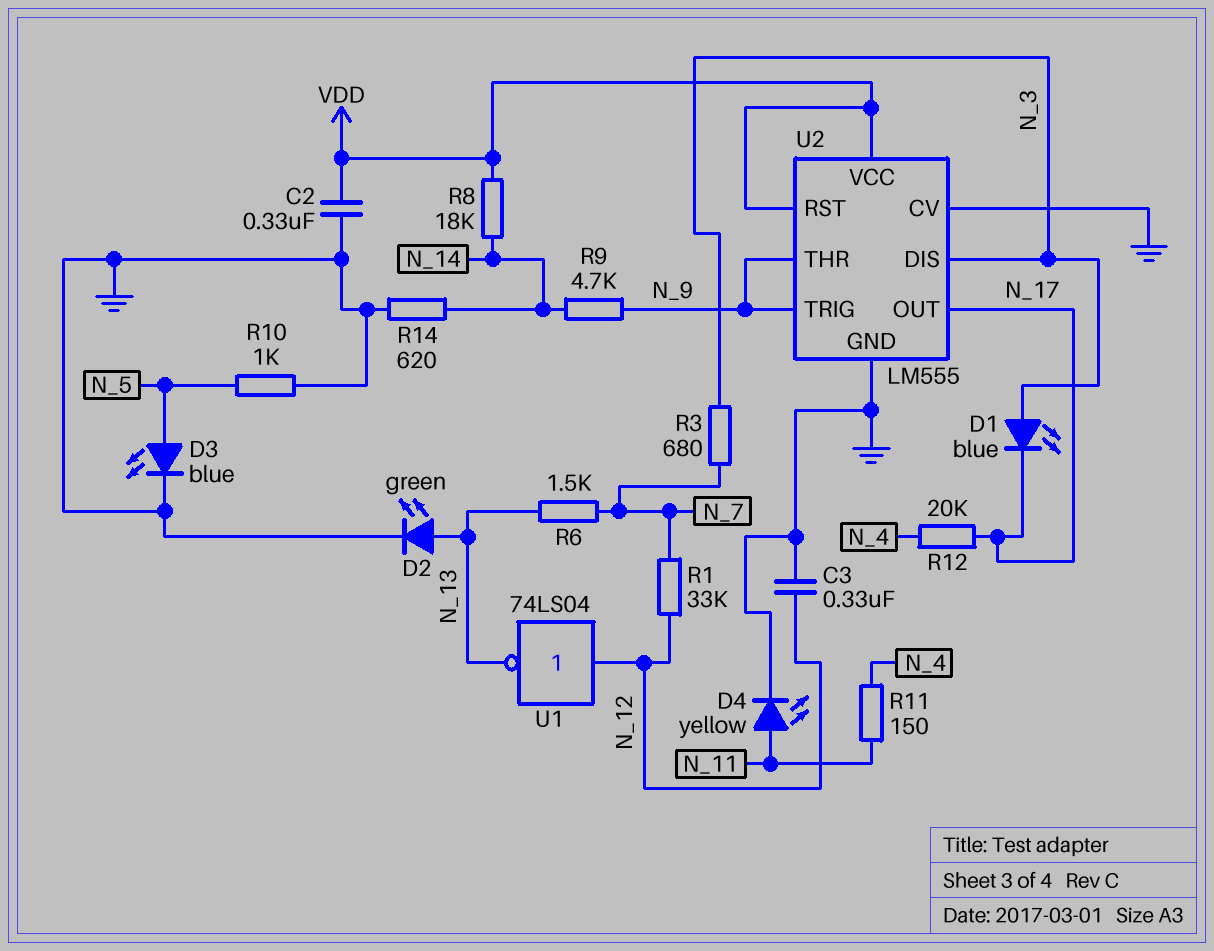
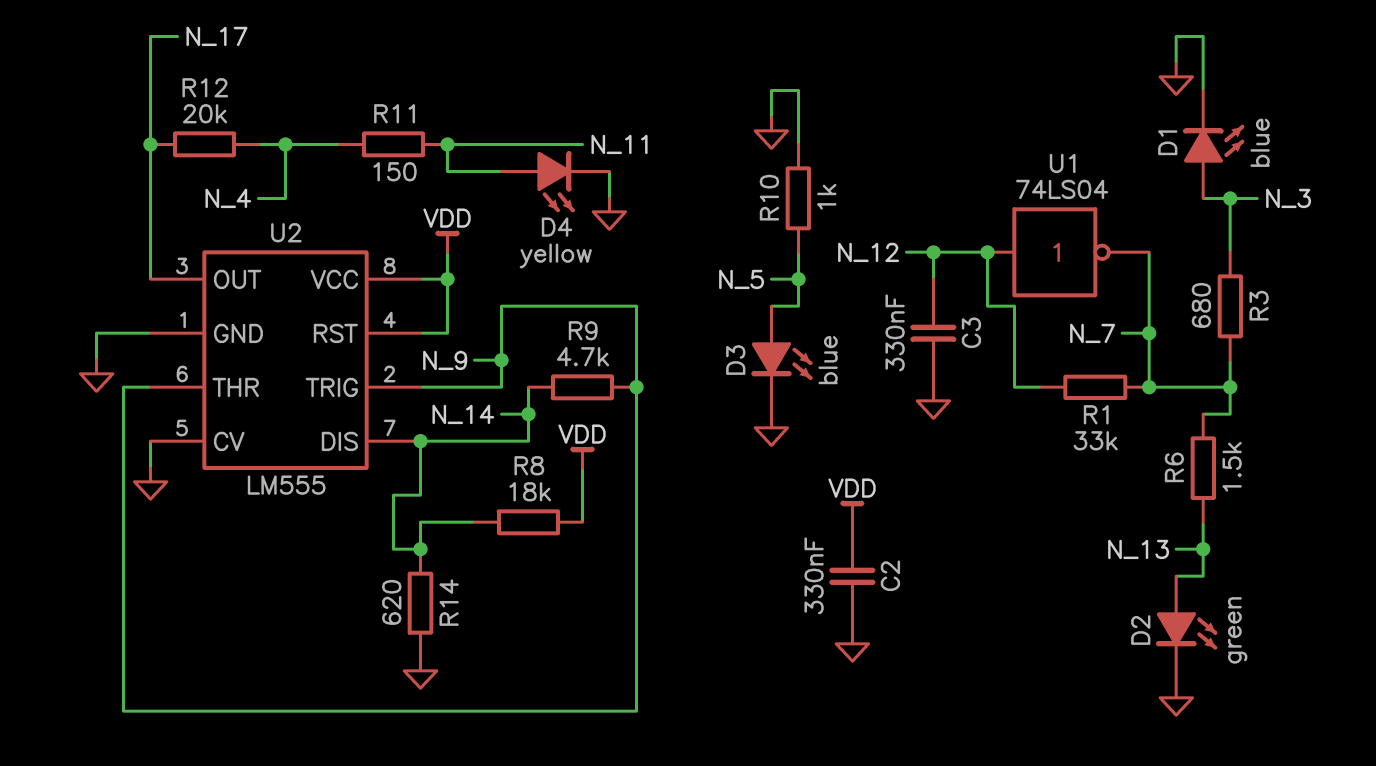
D1: LED blue (A N_3, K N_17) -> LED blue (A N_3, K GND)
U1: NOT 74LS04 (in N_12, out N_13) -> NOT 74LS04 (in N_12, out N_7)
U2 pin DIS: N_3 -> N_14

